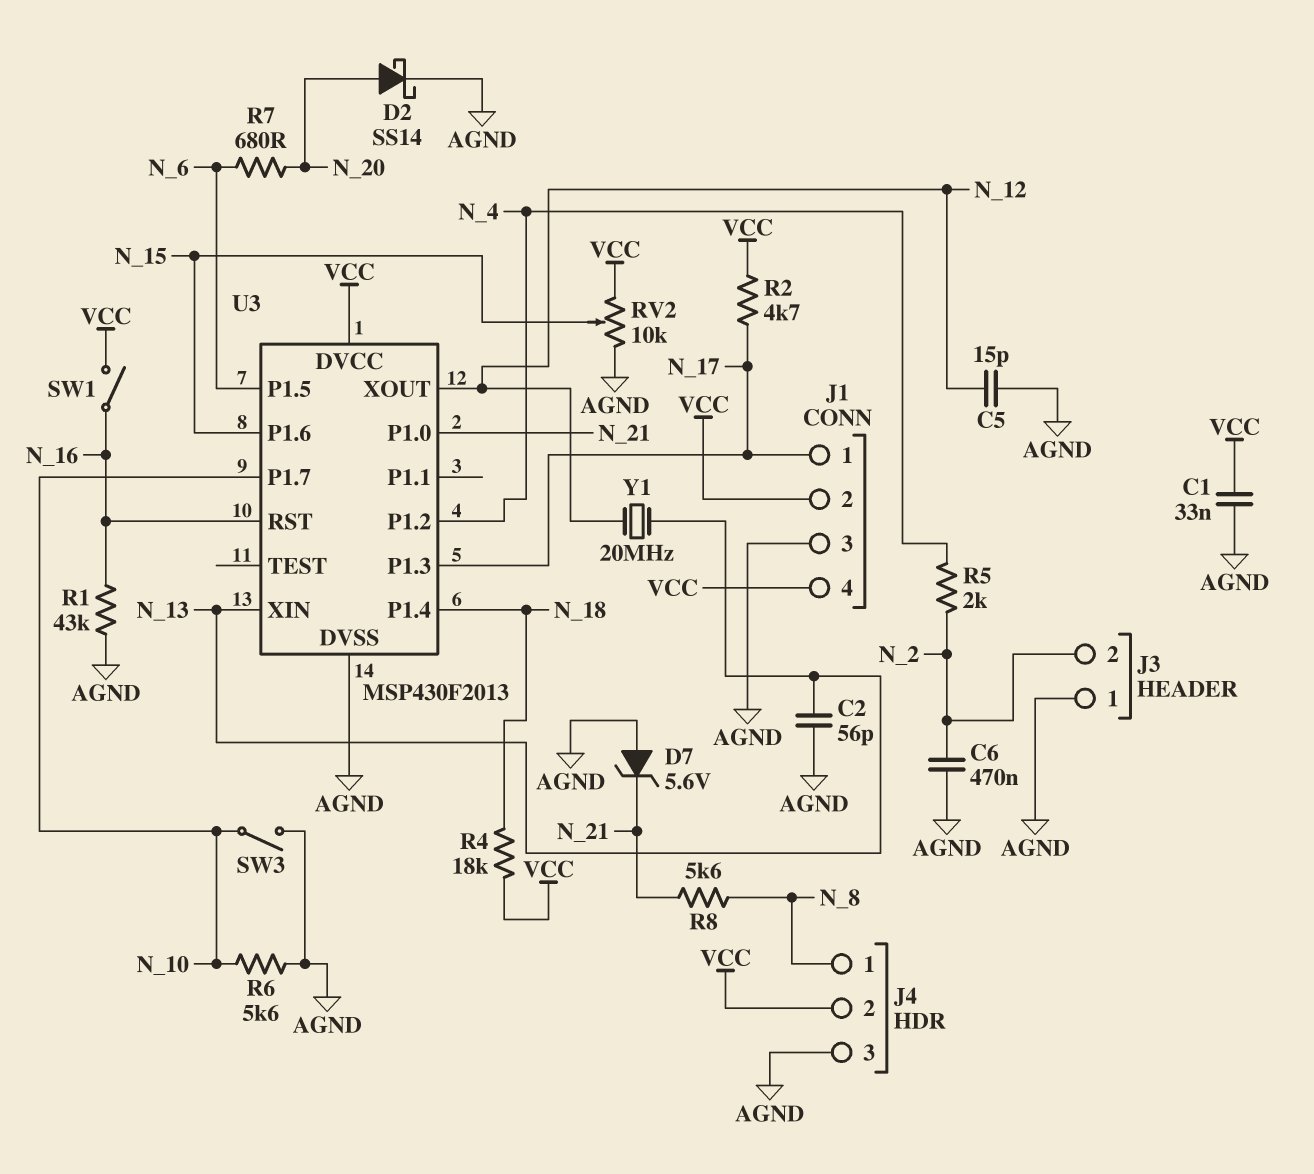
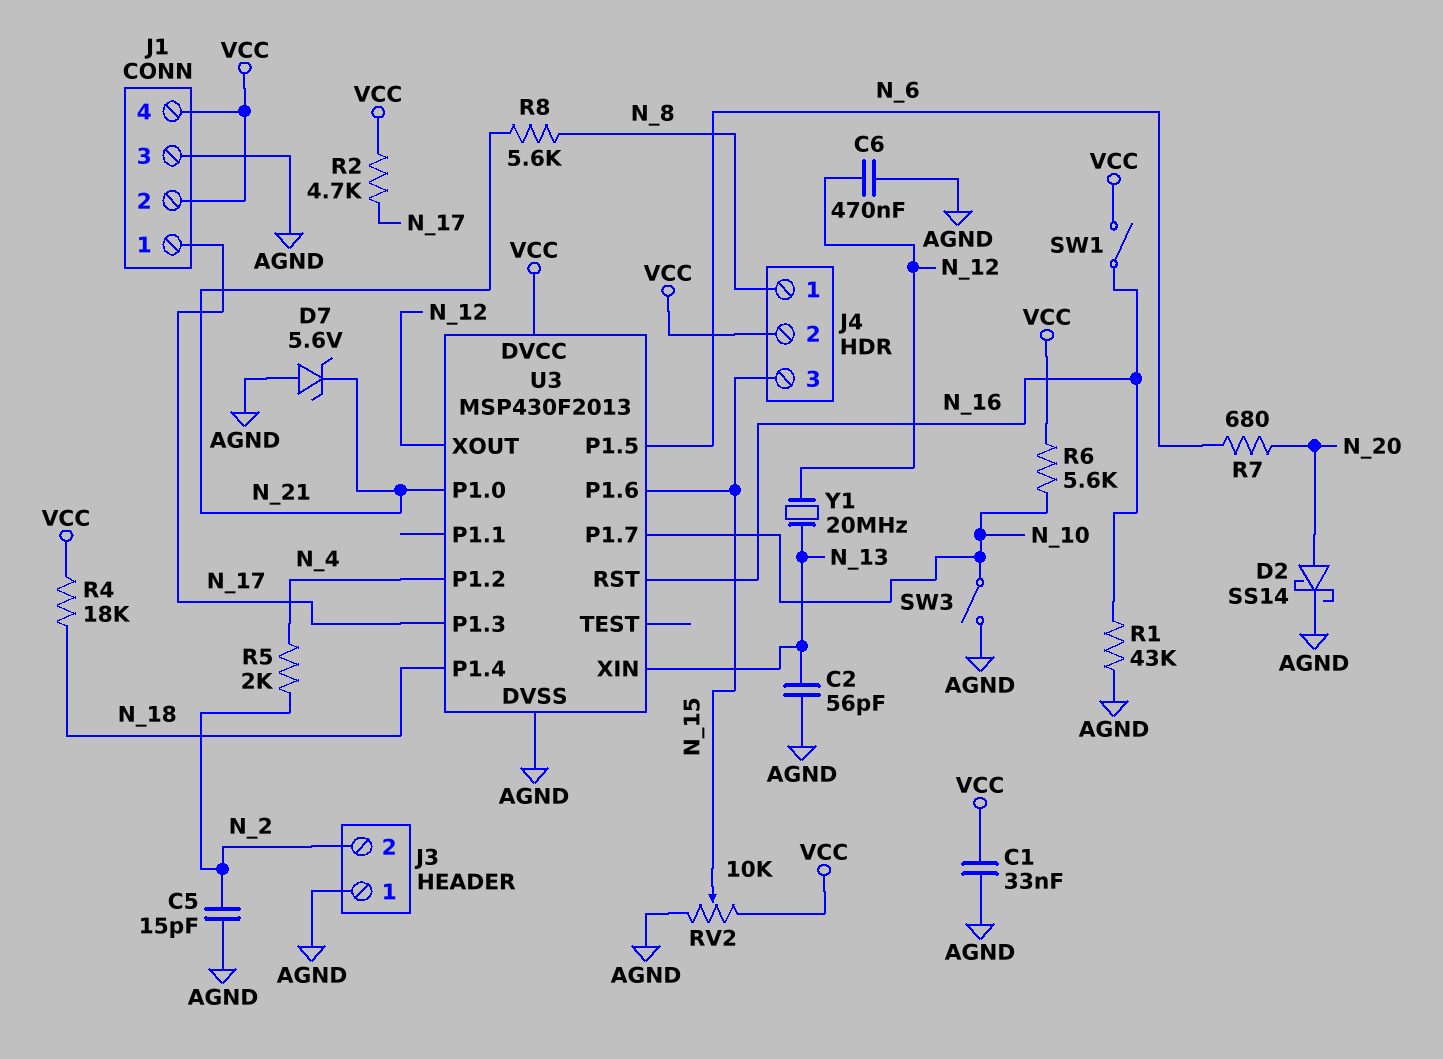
C5: 15pF (AGND, N_12) -> 15pF (AGND, N_2)
C6: 470nF (AGND, N_2) -> 470nF (AGND, N_12)
J4 pin 3: AGND -> N_15
R6: 5.6k (AGND, N_10) -> 5.6k (N_10, VCC)

